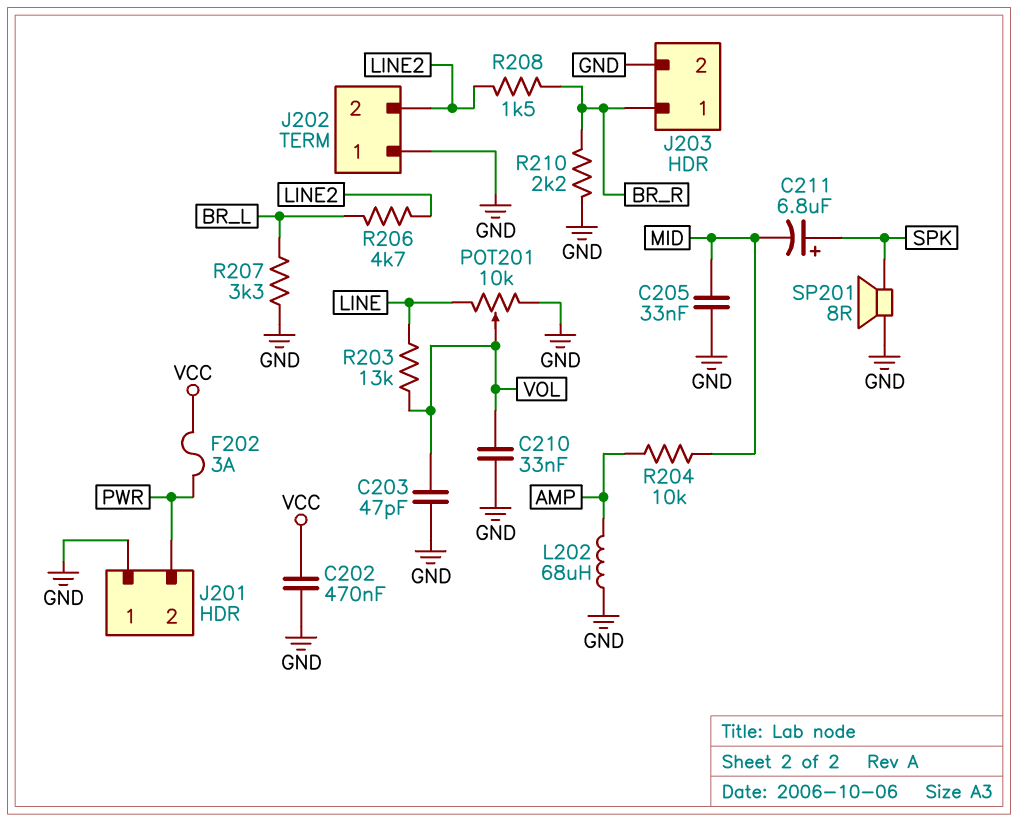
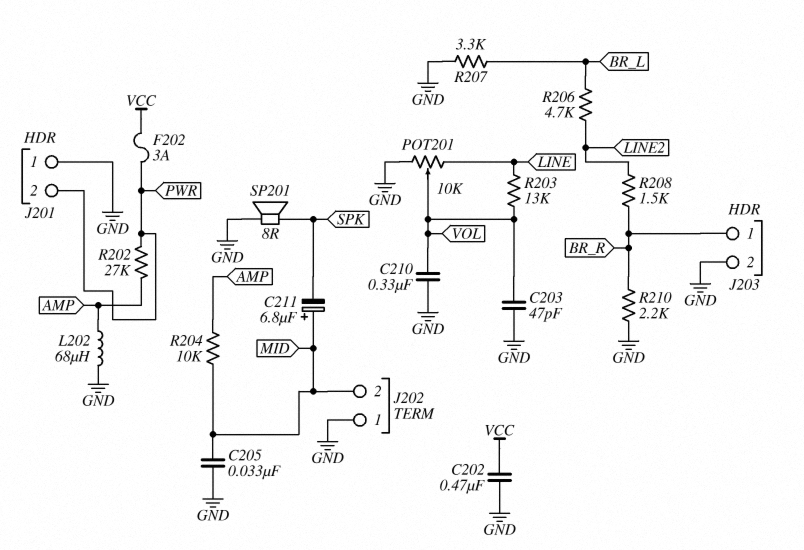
C210: 33nF (GND, VOL) -> 330nF (GND, VOL)
C211: 6.8uF (plus SPK, minus MID) -> 6.8uF (plus MID, minus SPK)
J202 pin 2: LINE2 -> MID
R202: none -> 27k (AMP, PWR)

